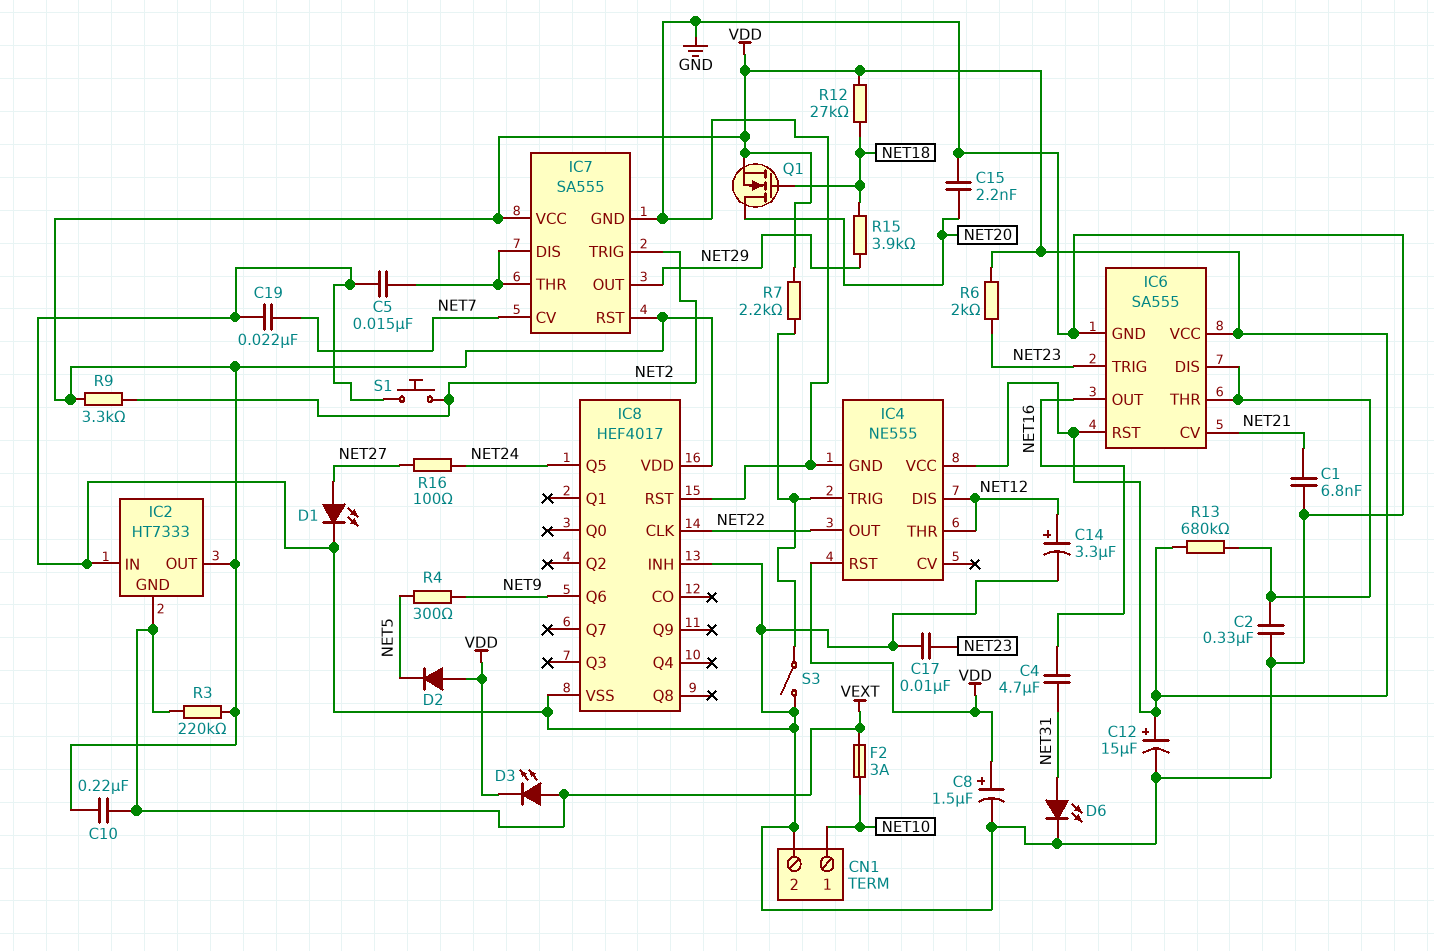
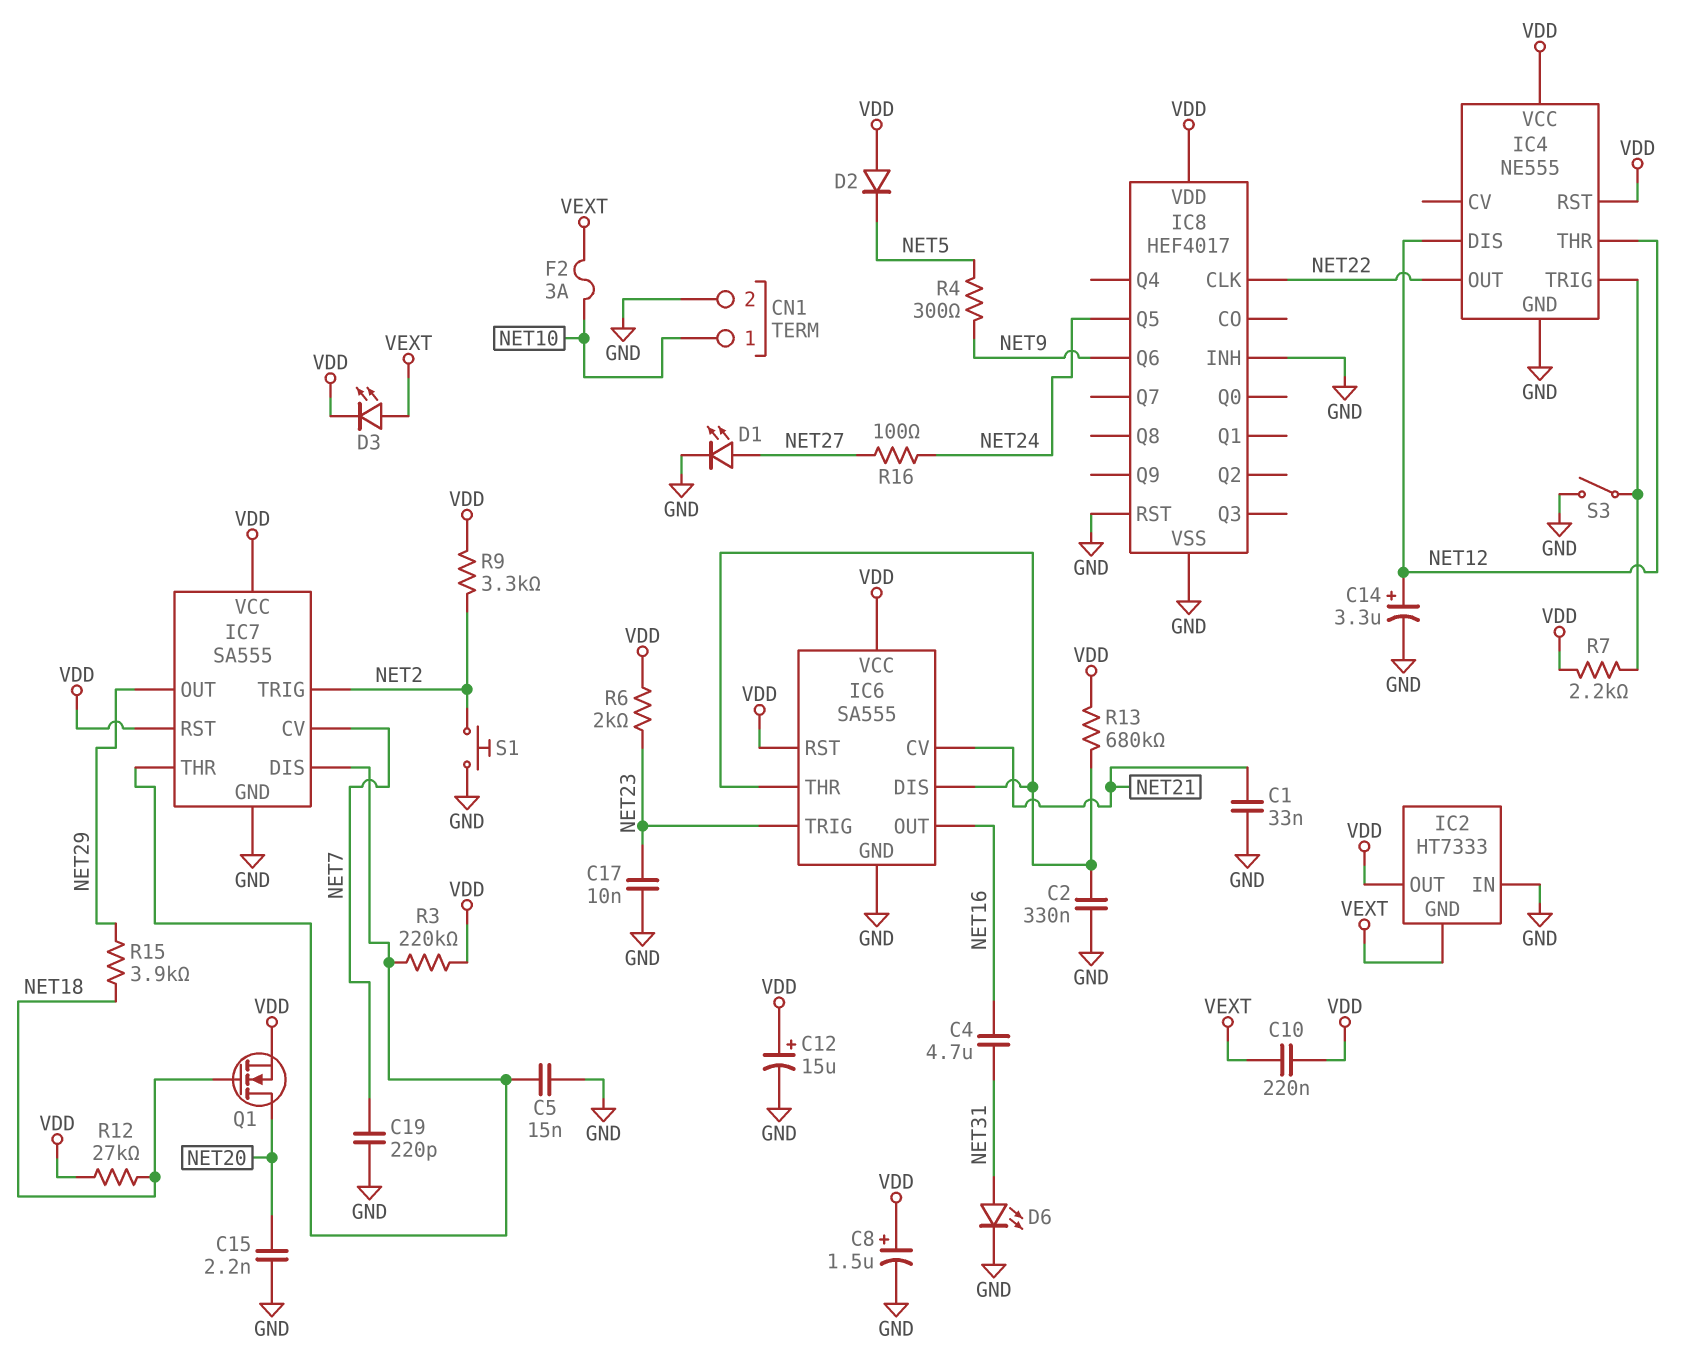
C1: 6.8nF (GND, NET21) -> 33nF (GND, NET21)
C19: 22nF (GND, NET7) -> 220pF (GND, NET7)
R3: 220k (VDD, VEXT) -> 220k (IC7/DIS, VDD)

